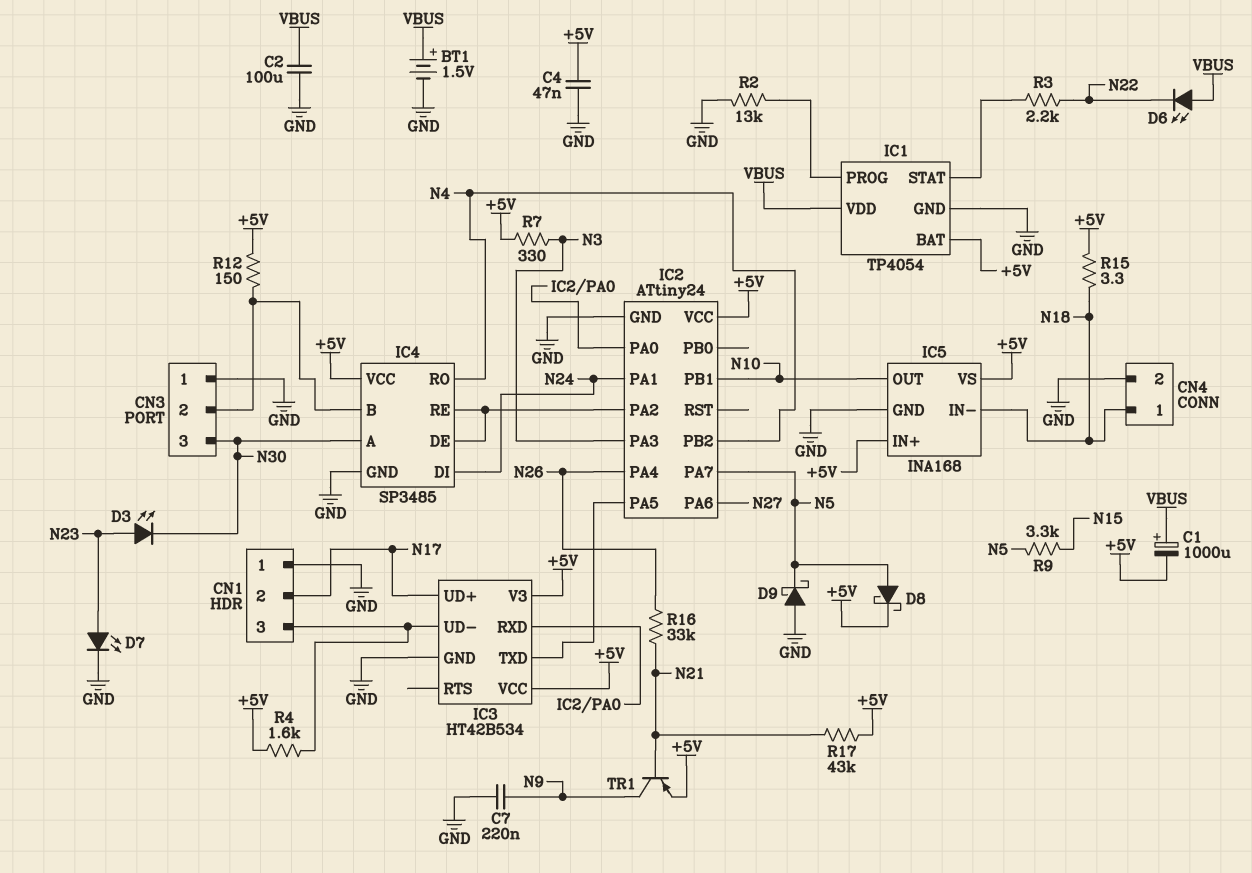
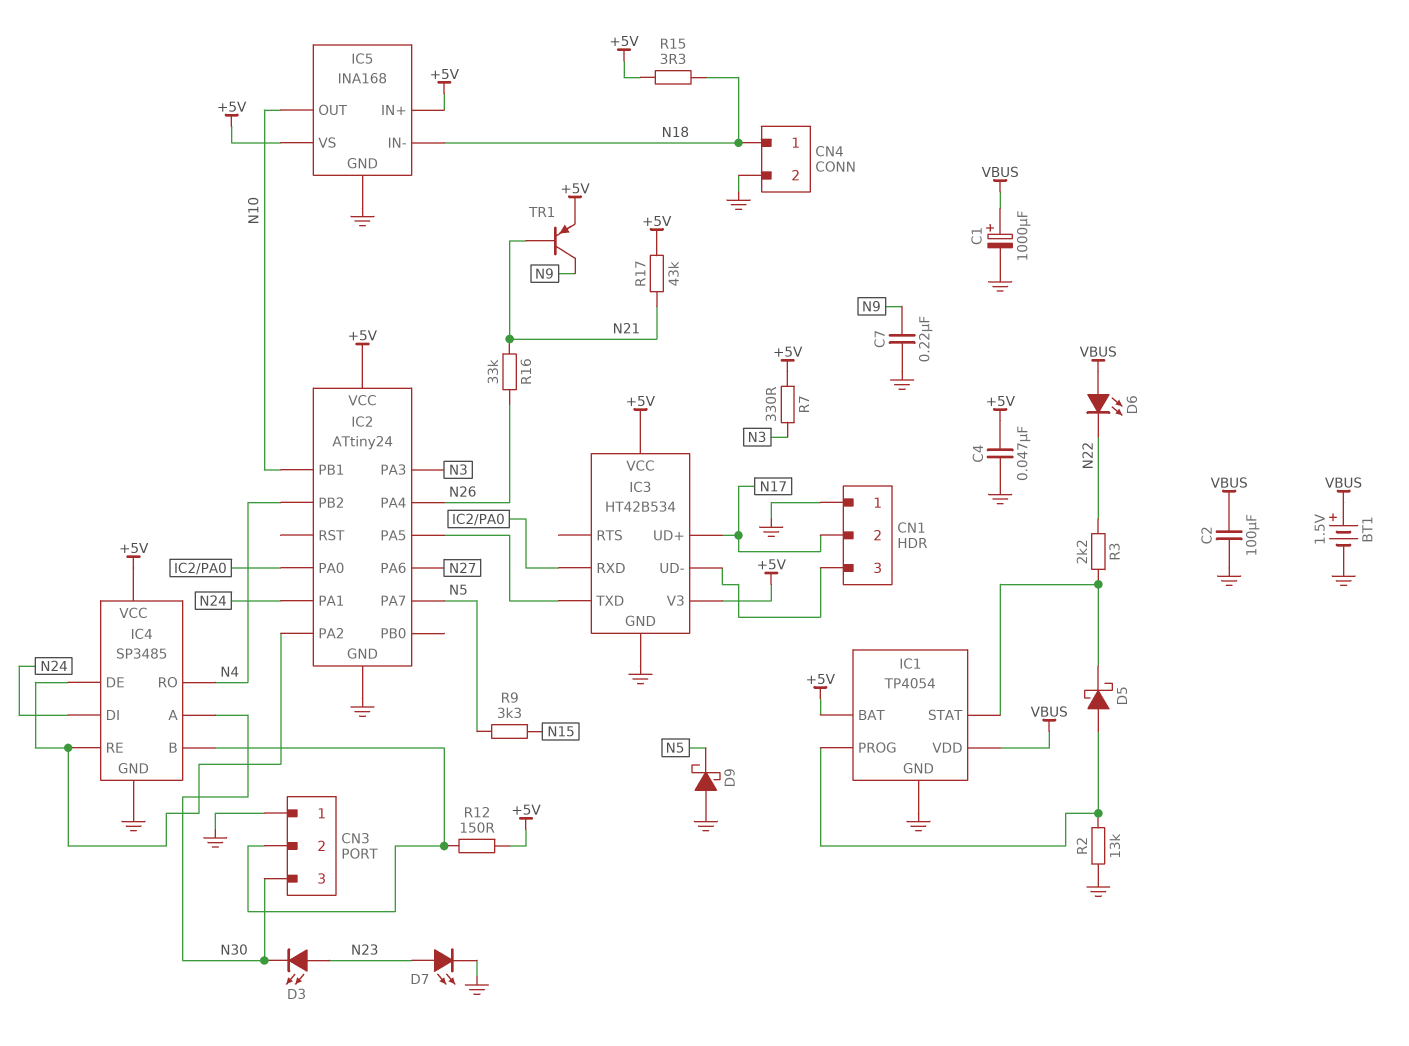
C1: 1000uF (plus VBUS, minus +5V) -> 1000uF (plus VBUS, minus GND)
D5: none -> schottky (A IC1/PROG, K IC1/STAT)
D8: schottky (A N5, K +5V) -> none
R4: 1.6k (+5V, CN1/3) -> none

